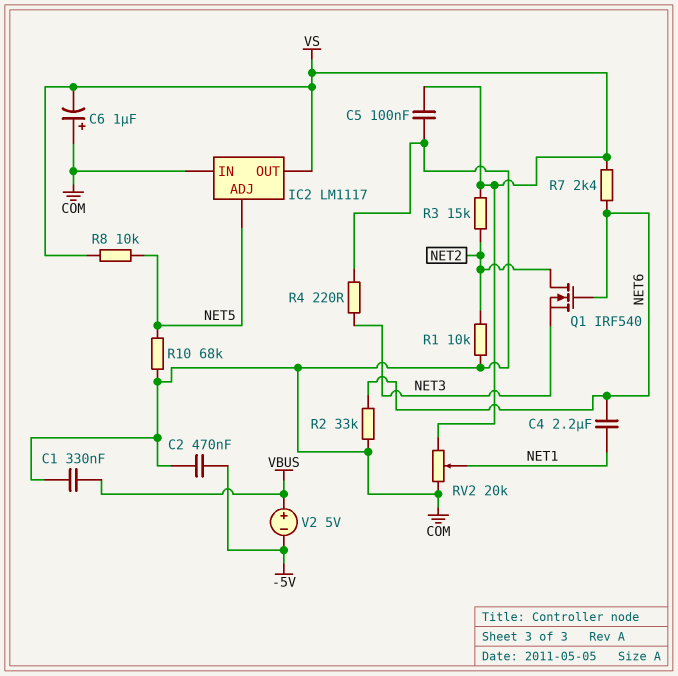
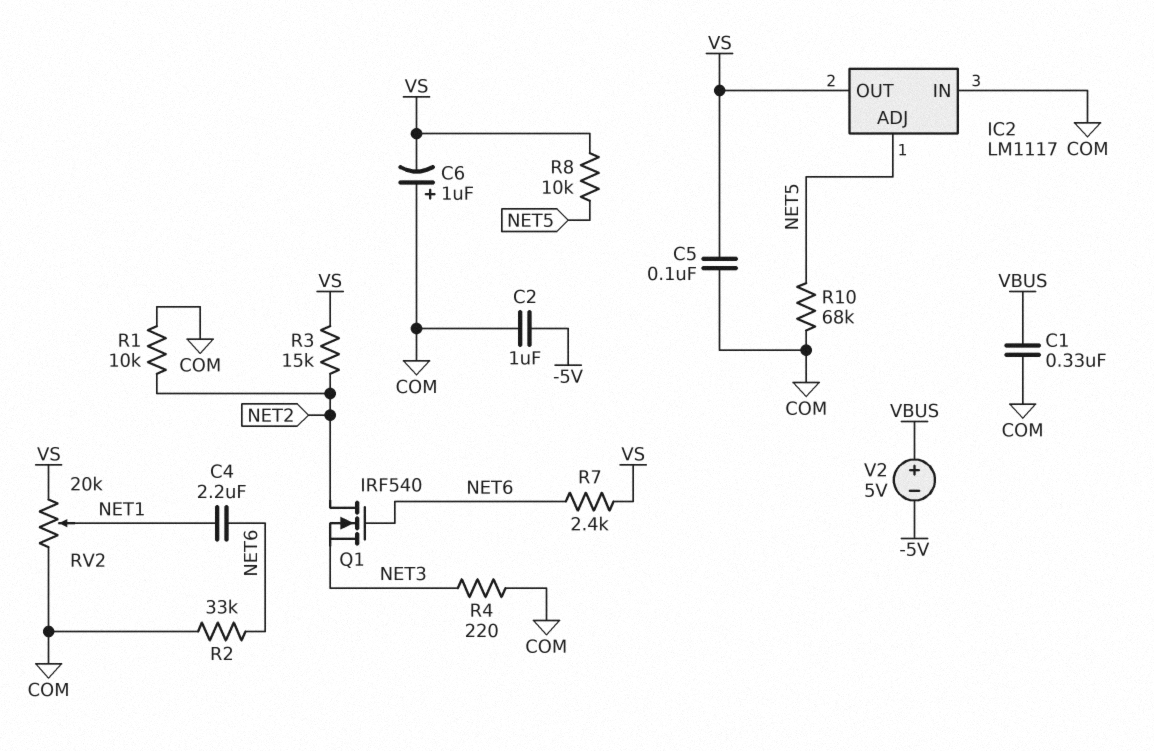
C2: 470nF (-5V, COM) -> 1uF (-5V, COM)

